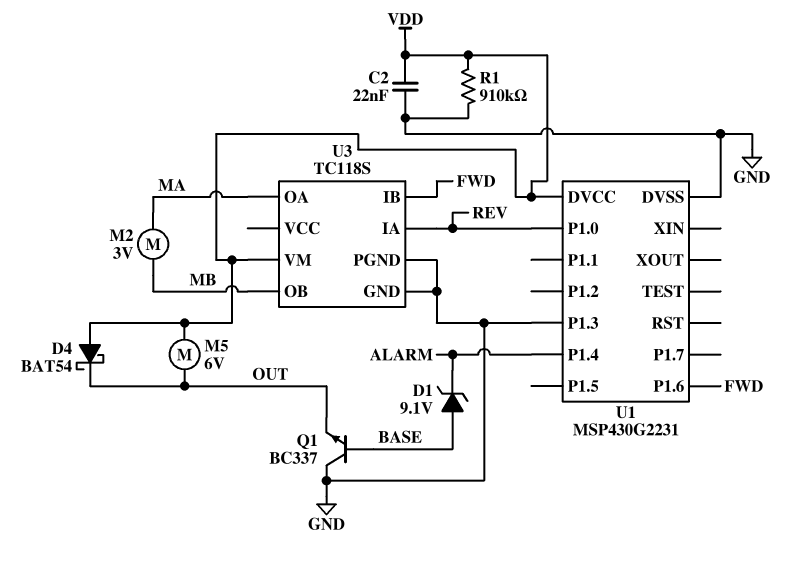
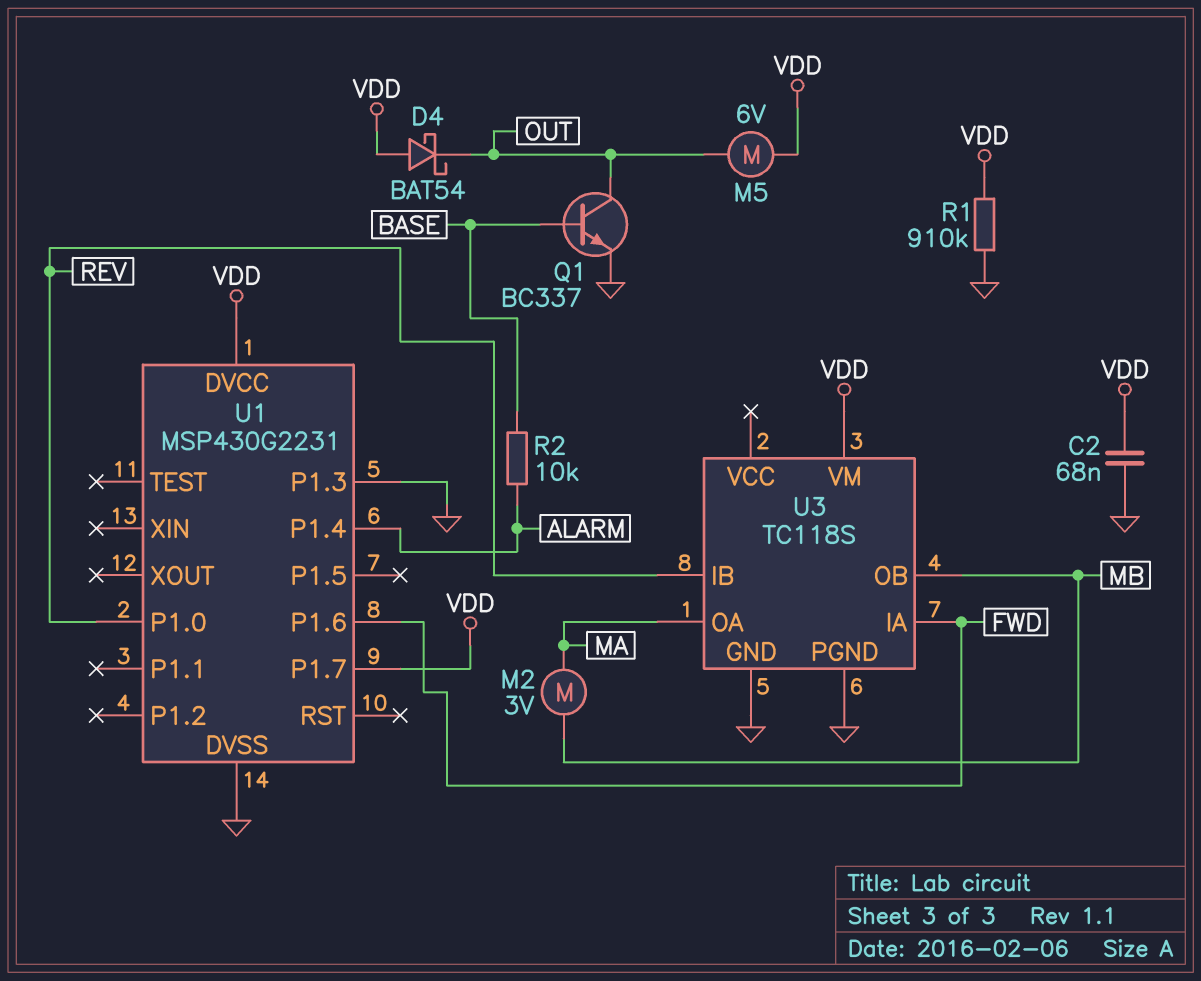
C2: 22nF (GND, VDD) -> 68nF (GND, VDD)
D1: zener 9.1V (A BASE, K ALARM) -> none
Q1: NPN BC337 (B BASE, C GND, E OUT) -> NPN BC337 (B BASE, C OUT, E GND)
R2: none -> 10k (ALARM, BASE)
U1 pin P1.7: none -> VDD
U3 pin IA: REV -> FWD
U3 pin IB: FWD -> REV

